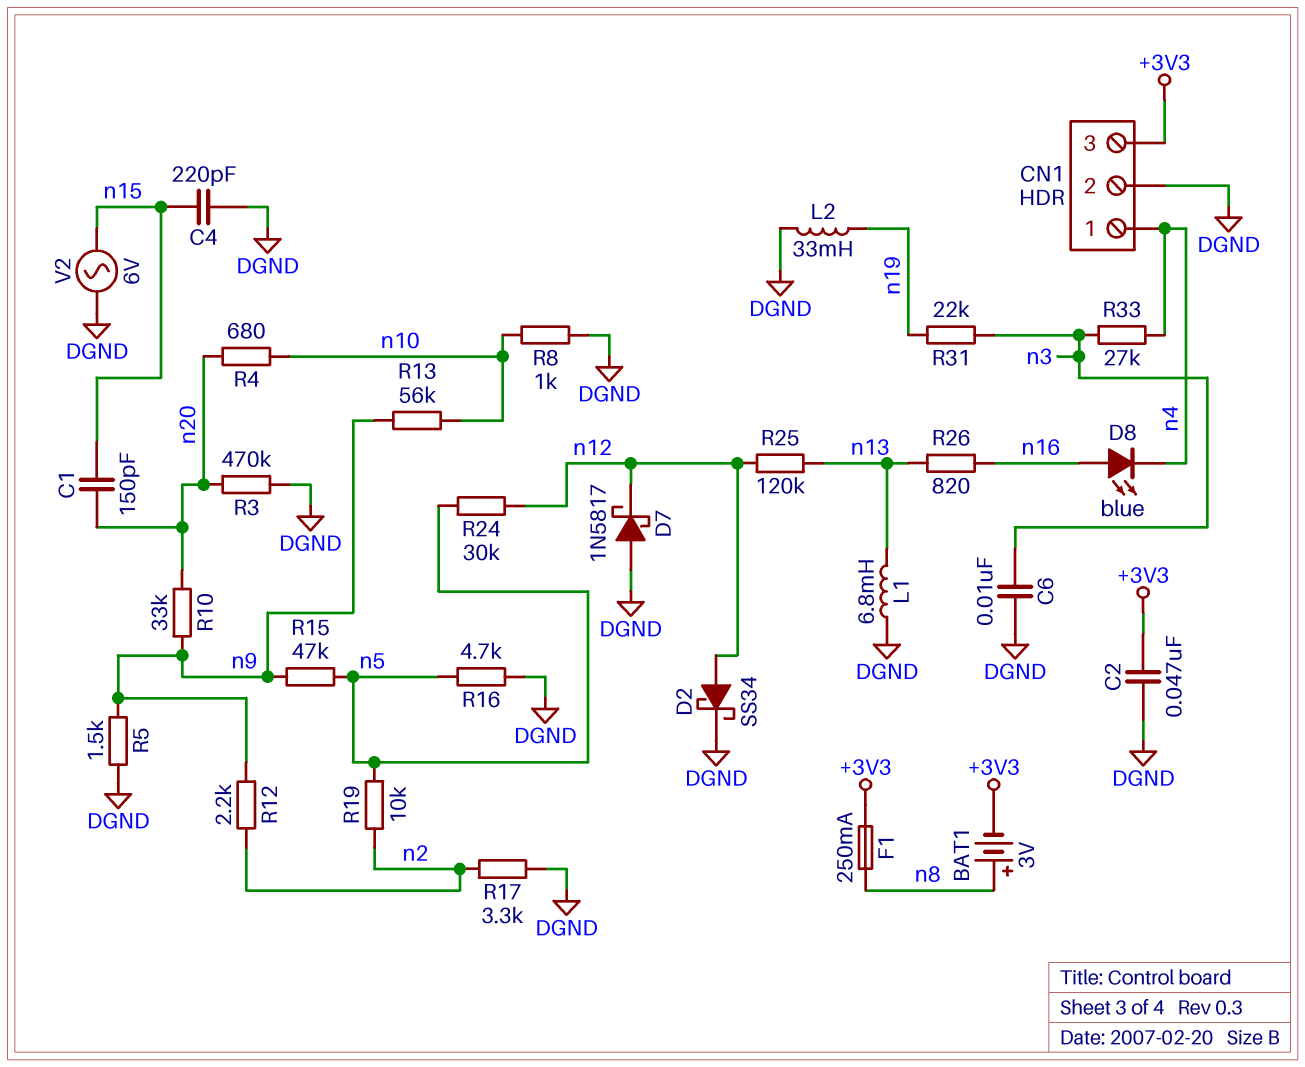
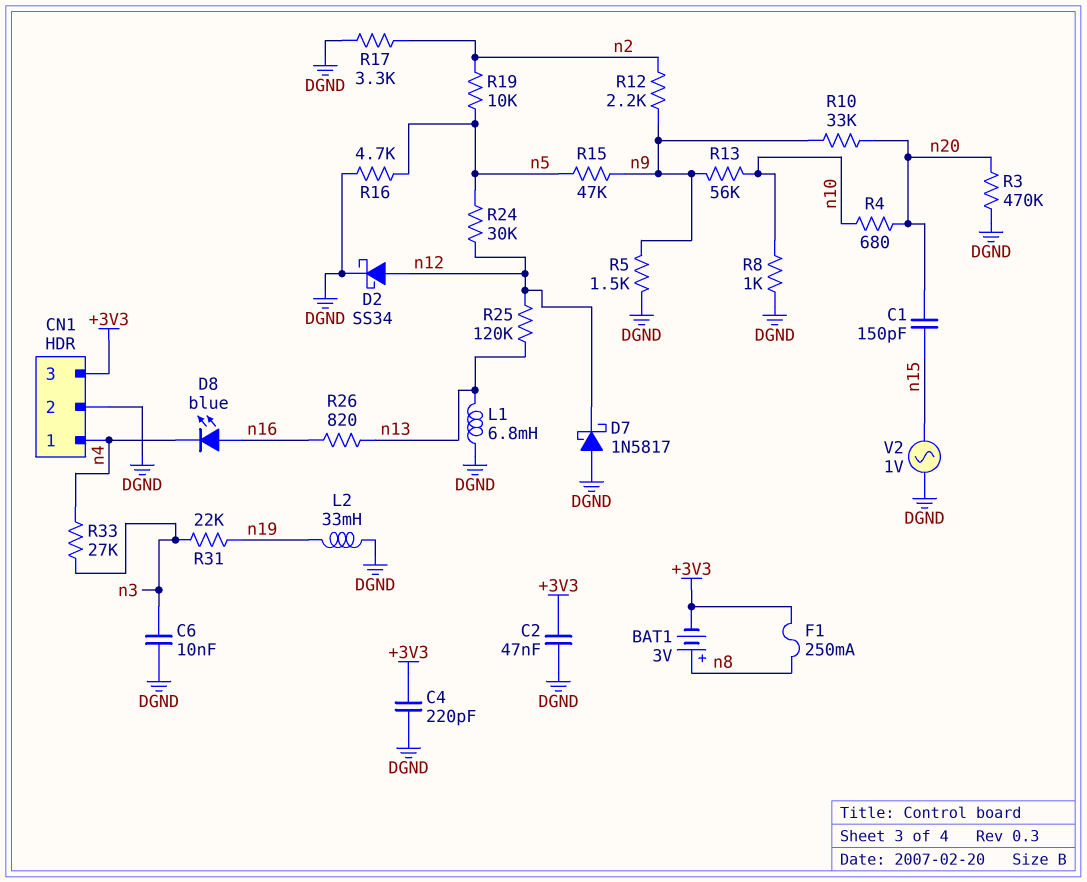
C4: 220pF (DGND, n15) -> 220pF (+3V3, DGND)
V2: AC 6V (DGND, n15) -> AC 1V (DGND, n15)

